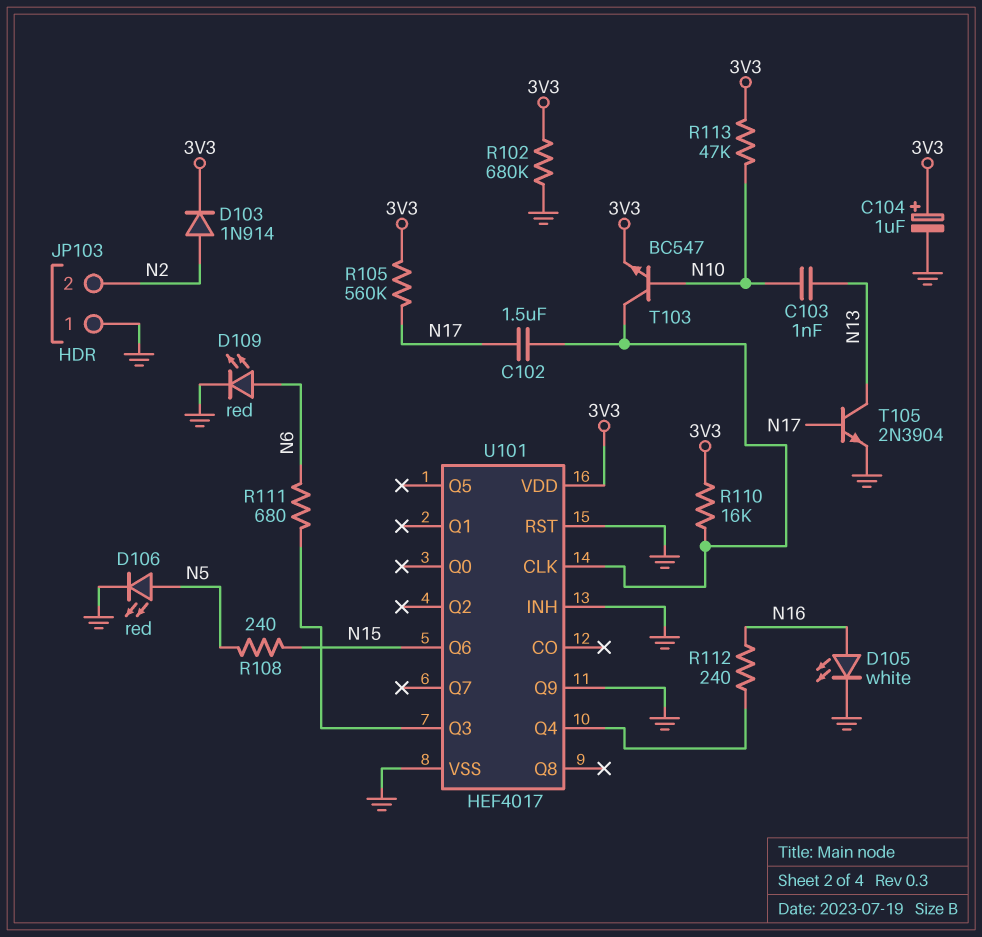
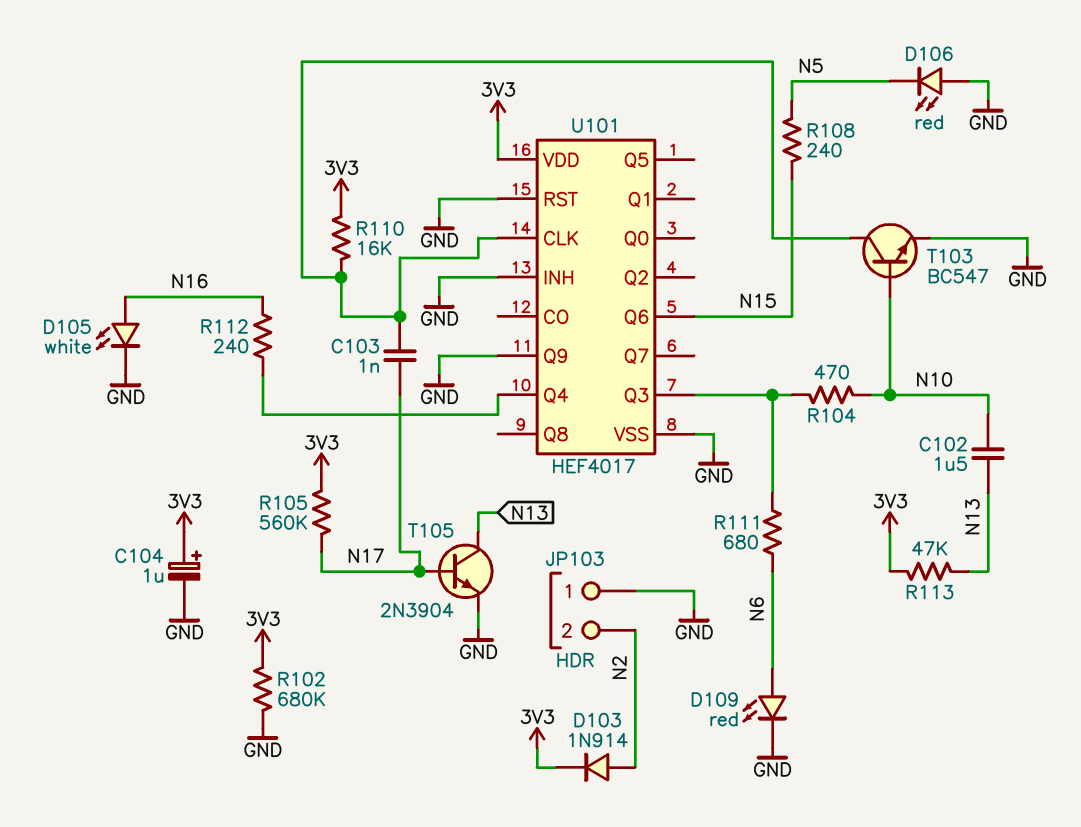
C102: 1.5uF (N17, U101/CLK) -> 1.5uF (N10, N13)
C103: 1nF (N10, N13) -> 1nF (N17, U101/CLK)
D106: LED red (A N5, K GND) -> LED red (A GND, K N5)
R104: none -> 470 (N10, U101/Q3)
R113: 47k (3V3, N10) -> 47k (3V3, N13)
T103: NPN BC547 (B N10, C U101/CLK, E 3V3) -> NPN BC547 (B N10, C U101/CLK, E GND)

